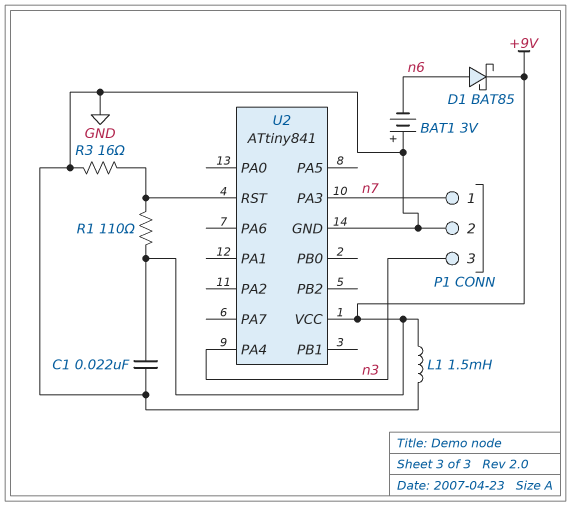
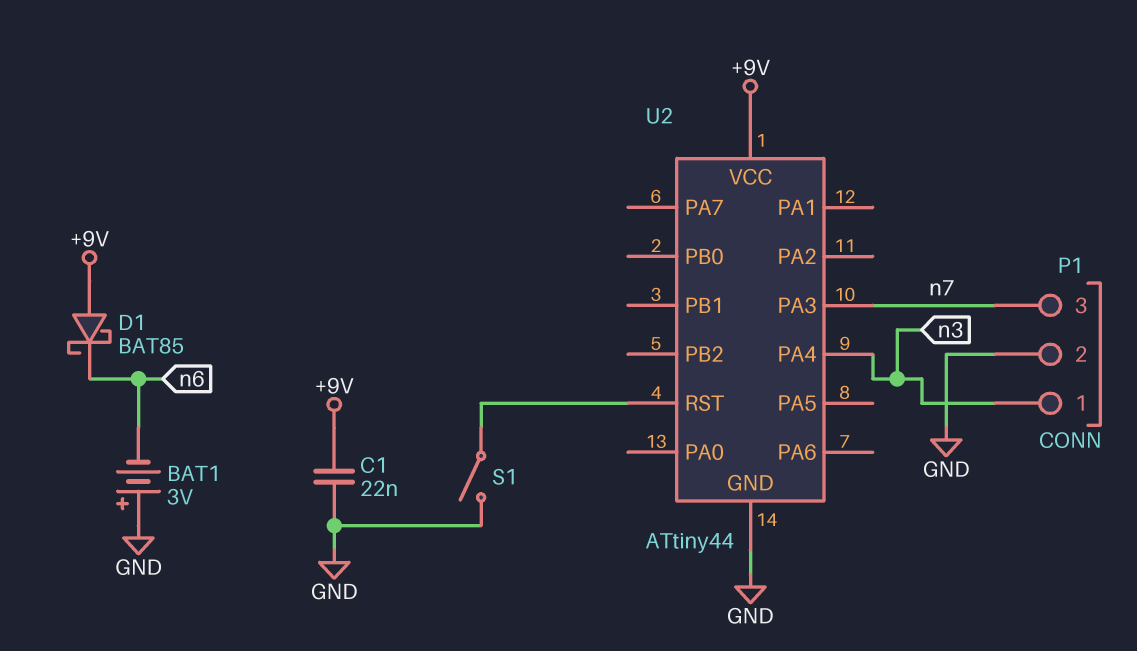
D1: schottky BAT85 (A n6, K +9V) -> schottky BAT85 (A +9V, K n6)
L1: 1.5mH (+9V, GND) -> none
P1 pin 1: n7 -> n3
P1 pin 3: n3 -> n7
R1: 110 (+9V, U2/RST) -> none
R3: 16 (GND, U2/RST) -> none
S1: none -> switch (GND, U2/RST)
U2: ATtiny841 -> ATtiny44

